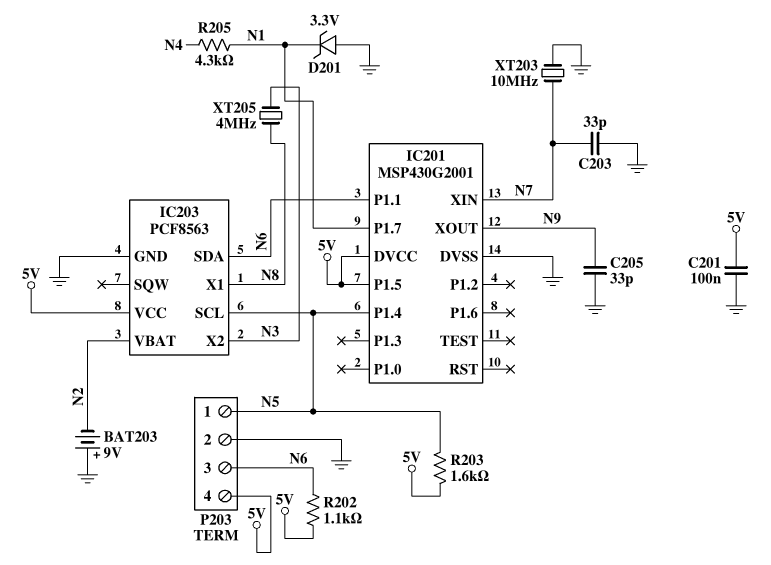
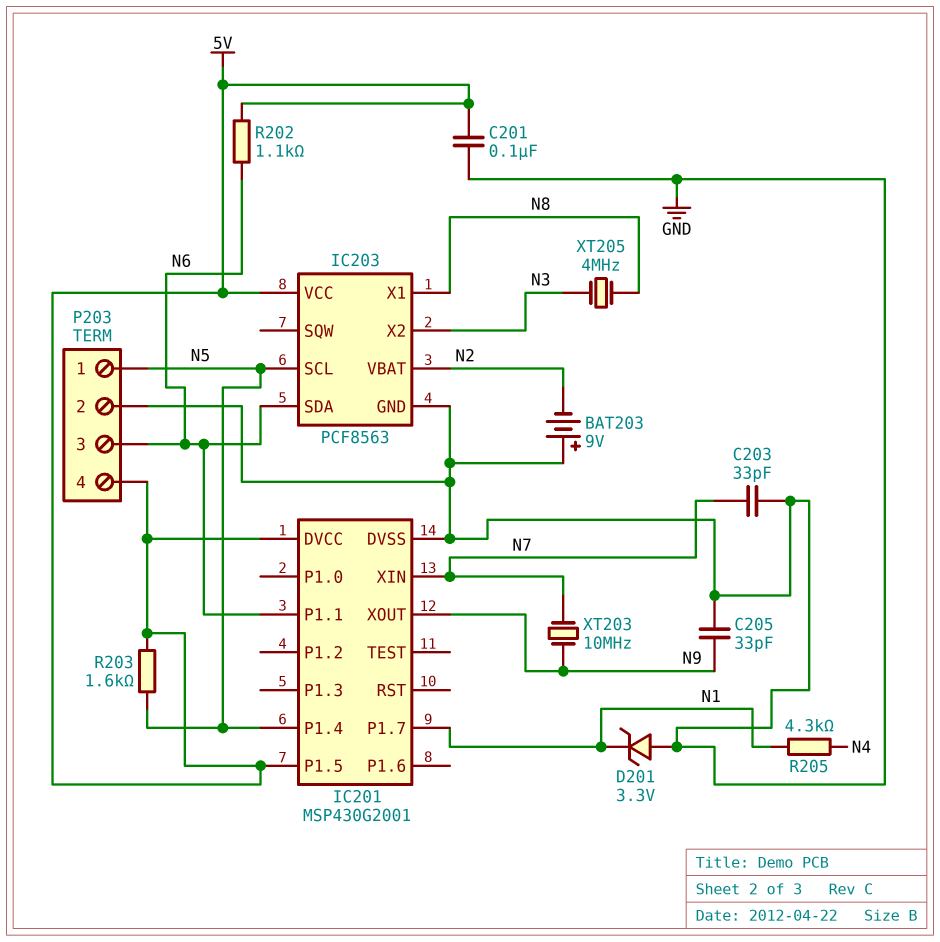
XT203: 10MHz (GND, N7) -> 10MHz (N7, N9)

